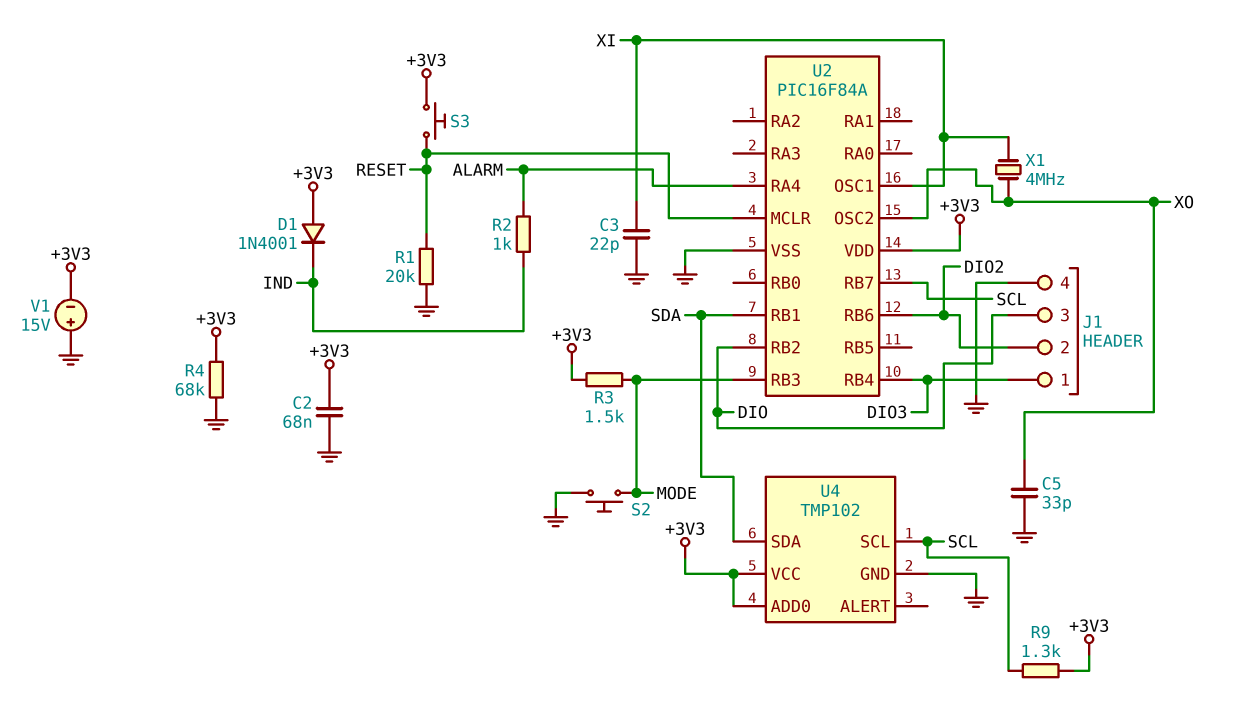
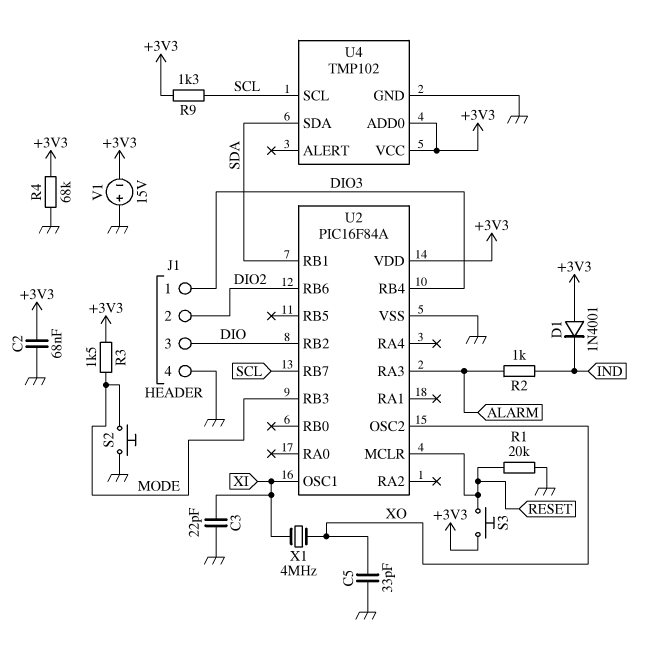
U2 pin RA3: none -> ALARM
U2 pin RA4: ALARM -> none

